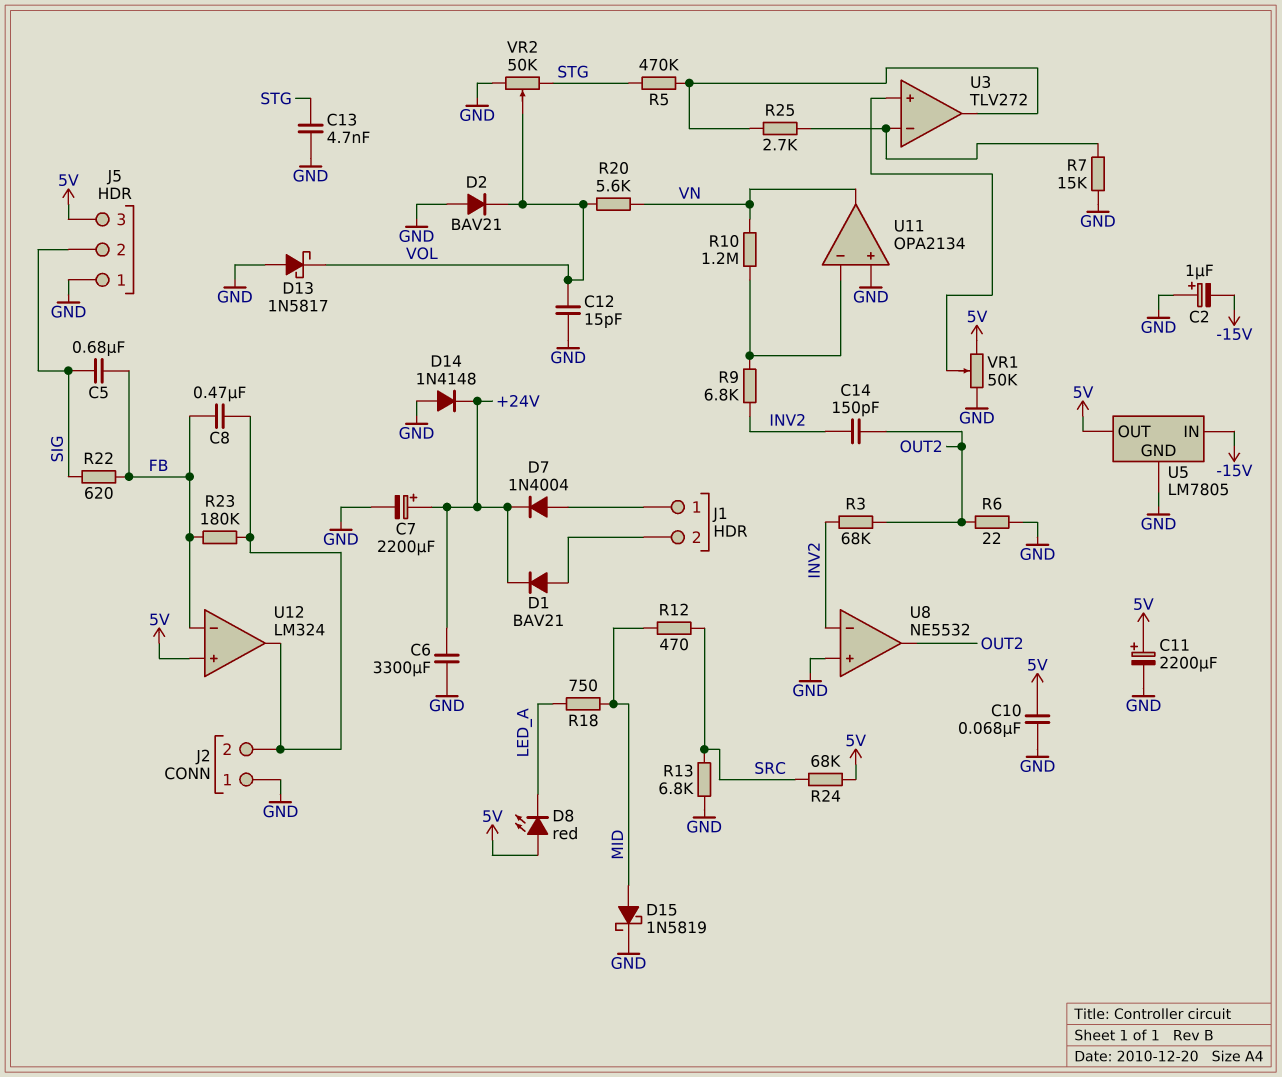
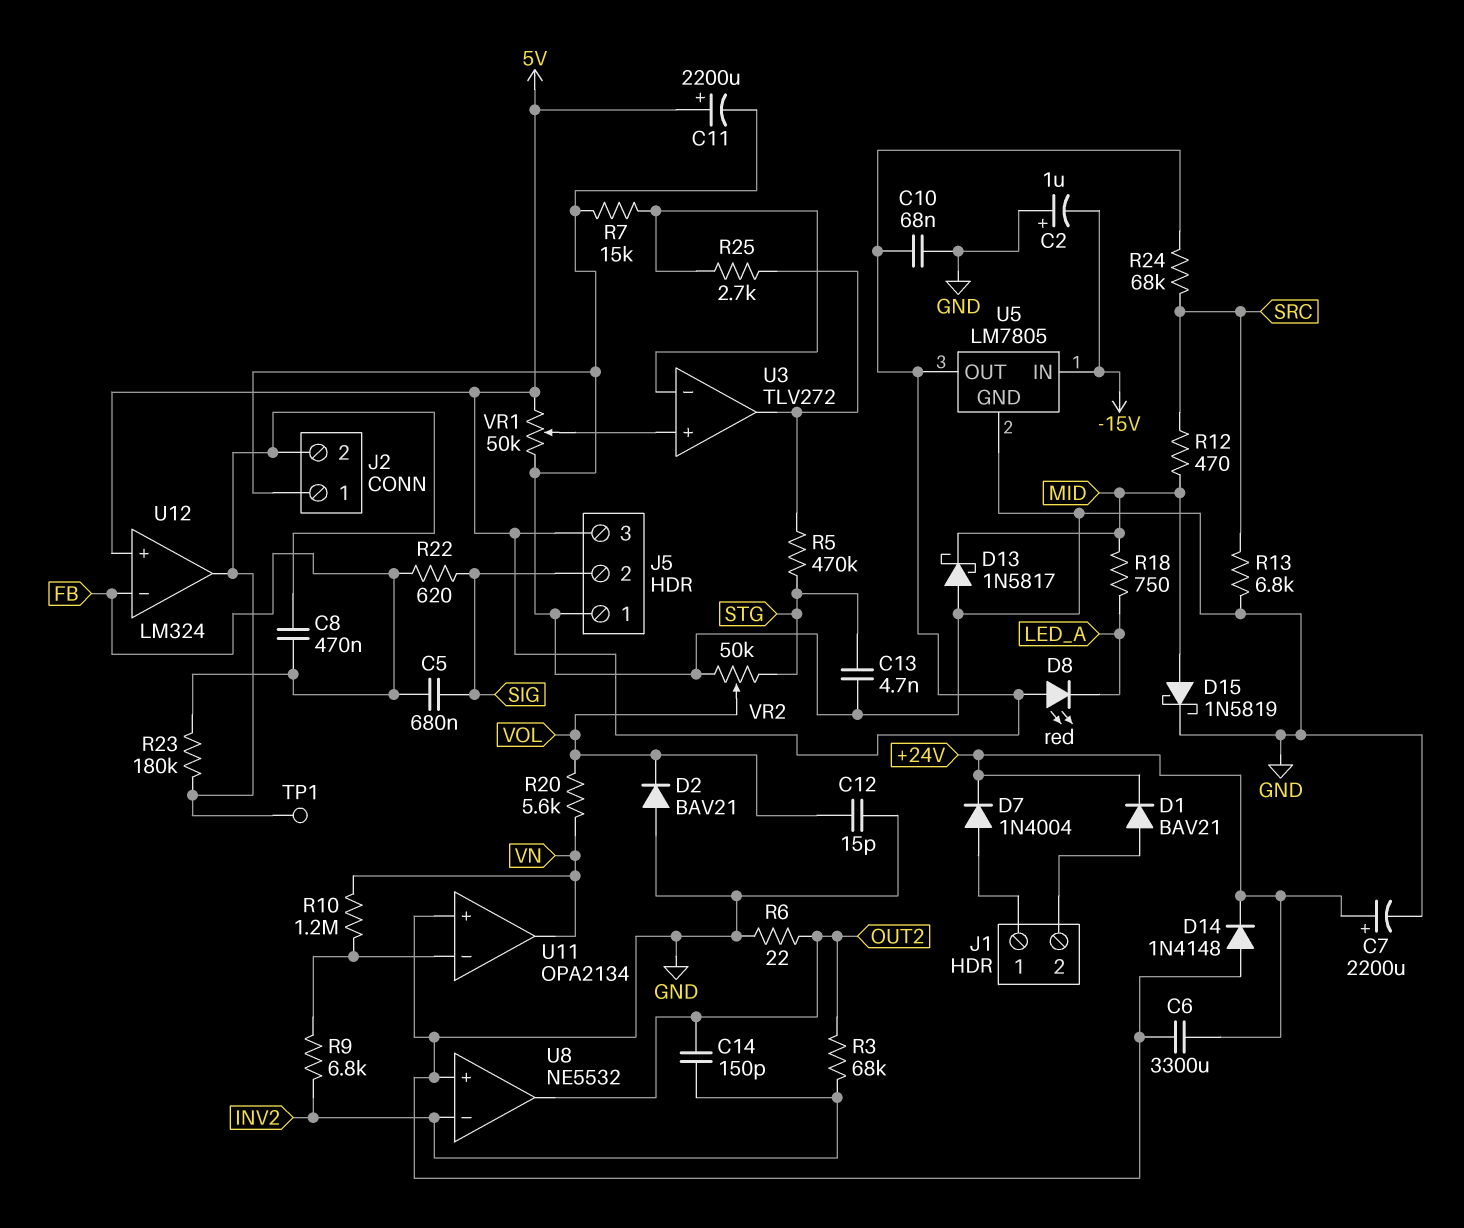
D13: schottky 1N5817 (A GND, K VOL) -> schottky 1N5817 (A GND, K MID)
TP1: none -> test point (J2/2)

